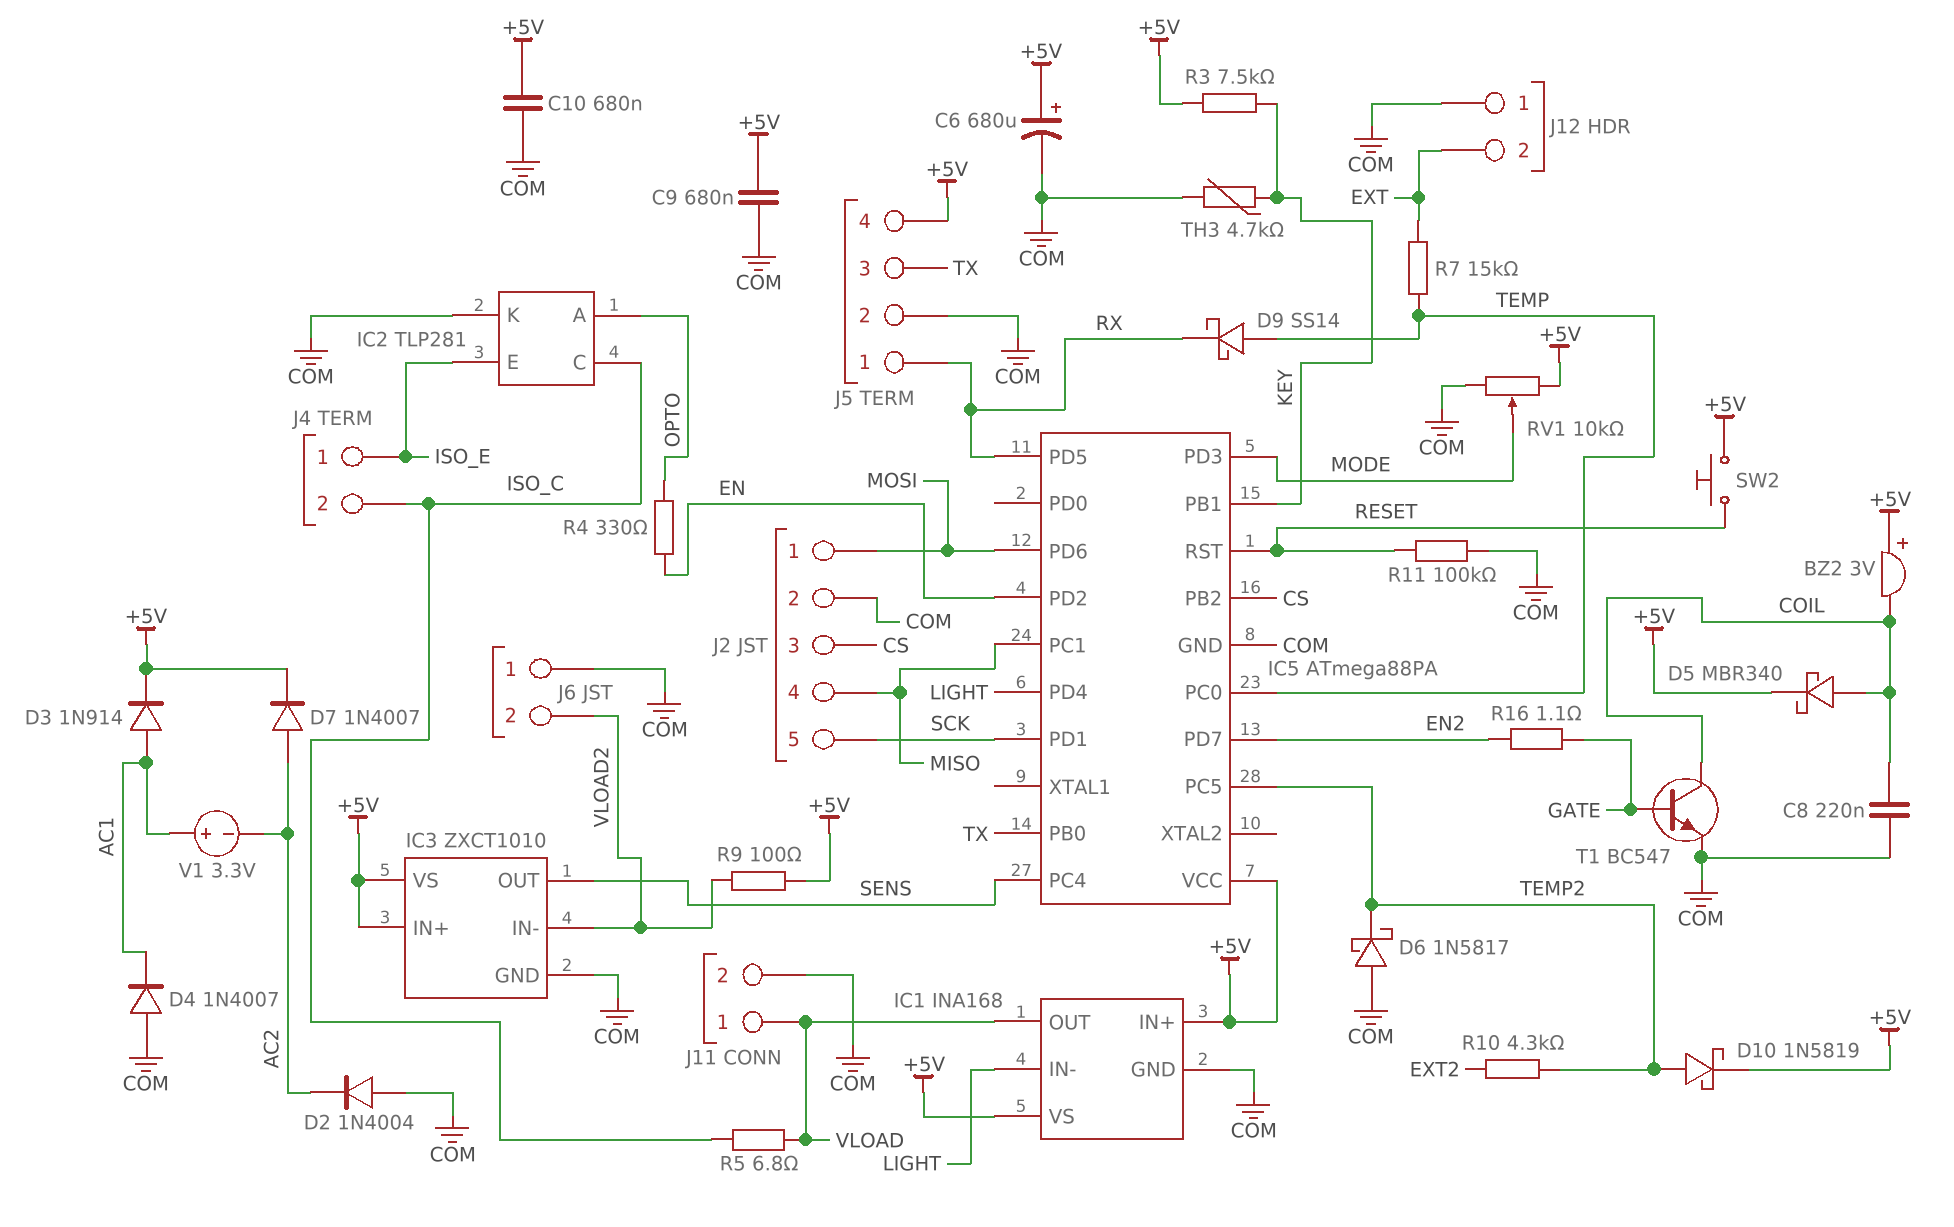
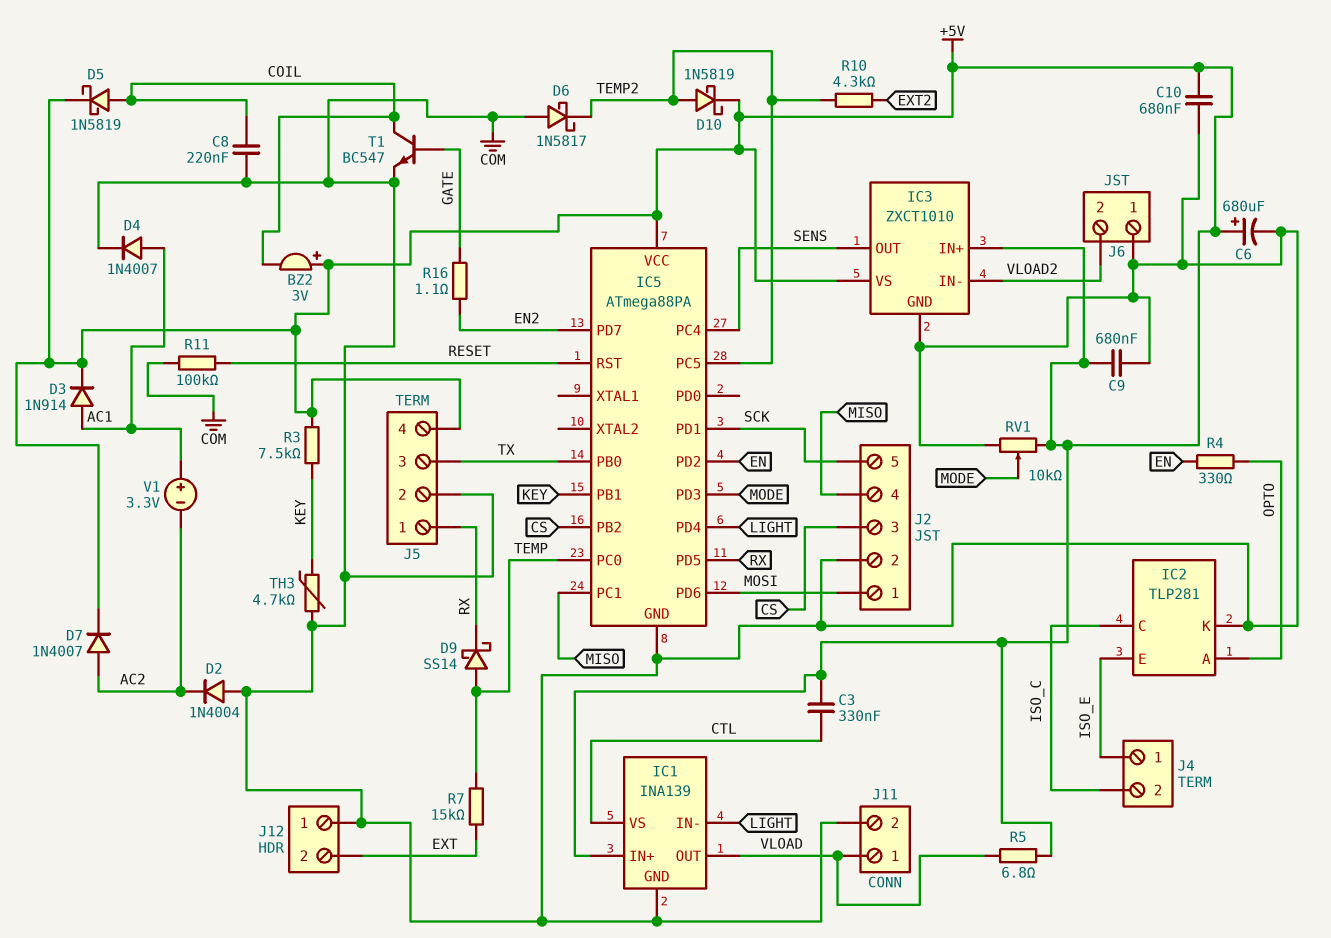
C3: none -> 330nF (+5V, CTL)
D4: diode 1N4007 (A COM, K AC1) -> diode 1N4007 (A AC1, K COM)
D5: schottky MBR340 (A COIL, K +5V) -> schottky 1N5819 (A COIL, K +5V)
IC1: INA168 -> INA139
IC1 pin VS: +5V -> CTL
R5: 6.8 (ISO_C, VLOAD) -> 6.8 (+5V, VLOAD)
R9: 100 (+5V, VLOAD2) -> none
SW2: button (+5V, RESET) -> none

